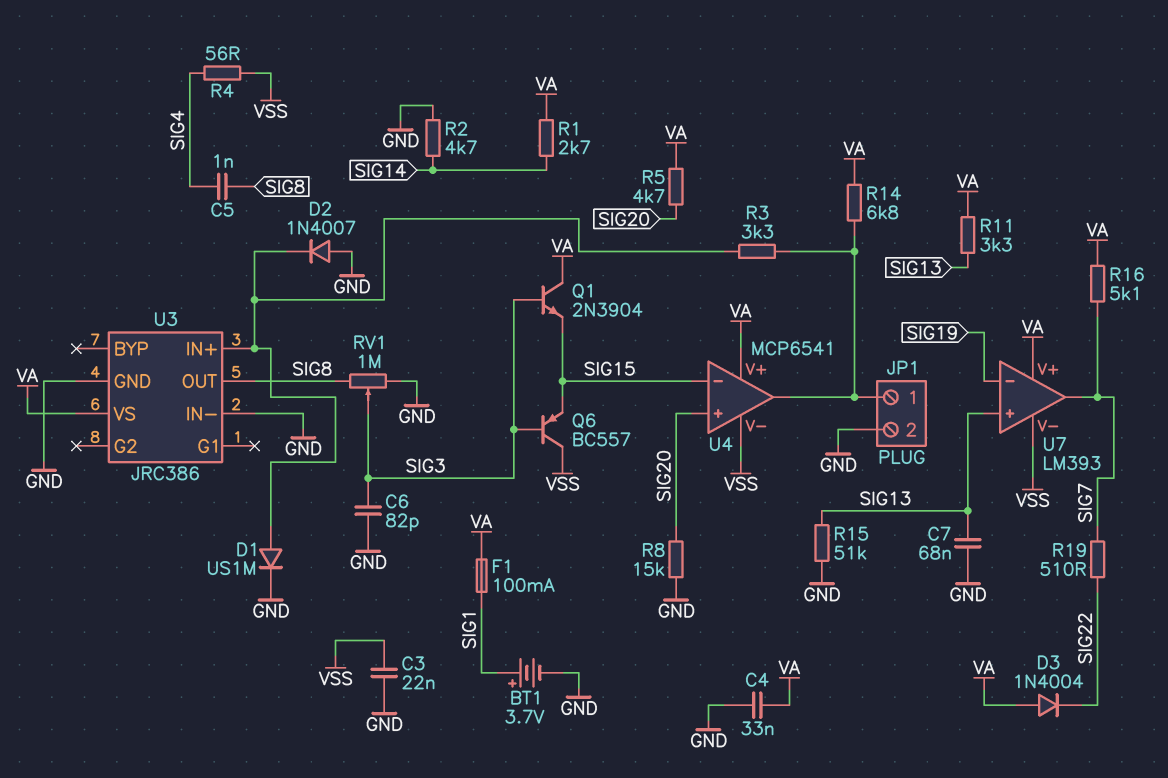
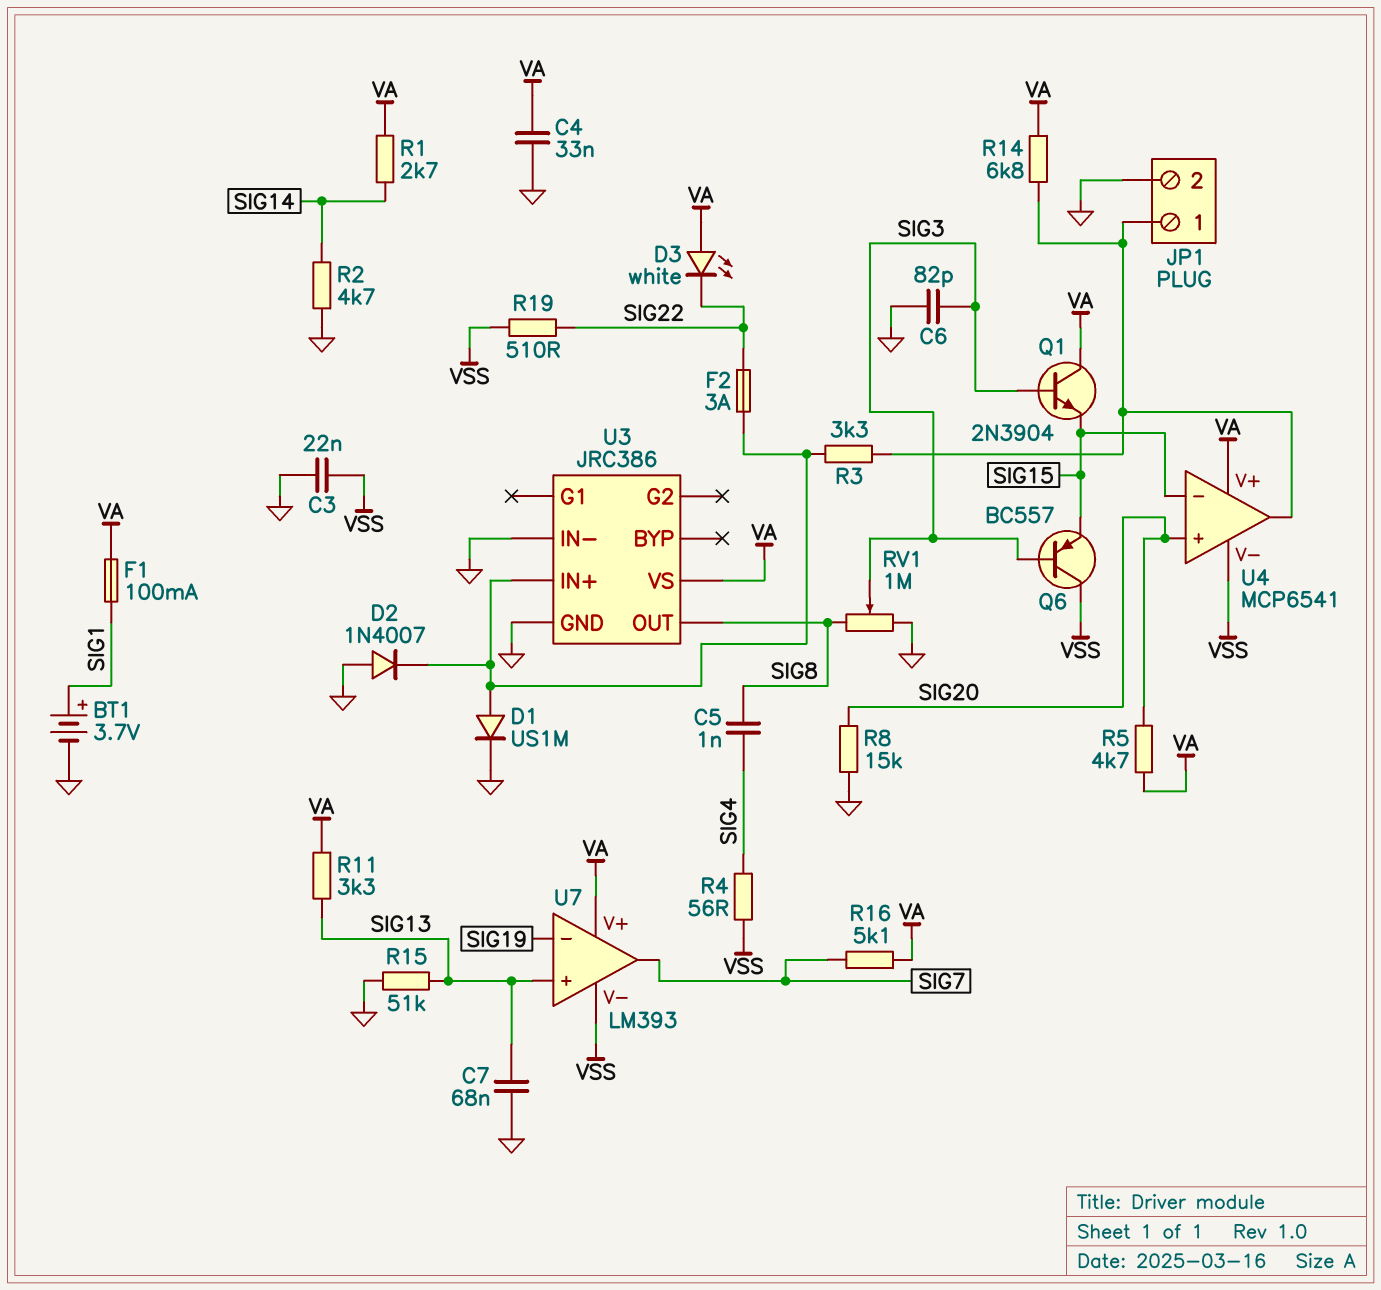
D3: diode 1N4004 (A VA, K SIG22) -> LED white (A VA, K SIG22)
F2: none -> 3A (SIG22, U3/IN+)
R19: 510 (SIG7, SIG22) -> 510 (SIG22, VSS)

